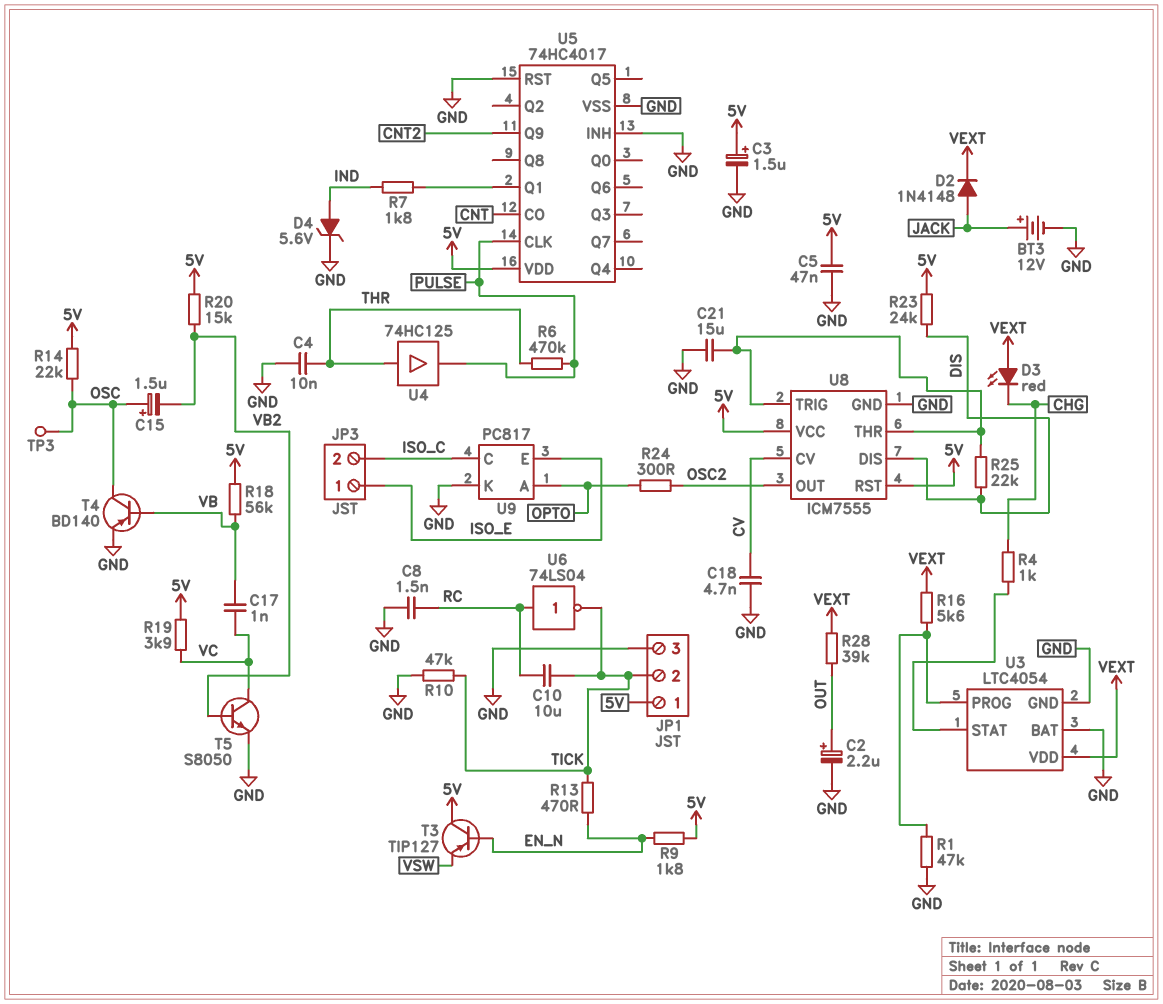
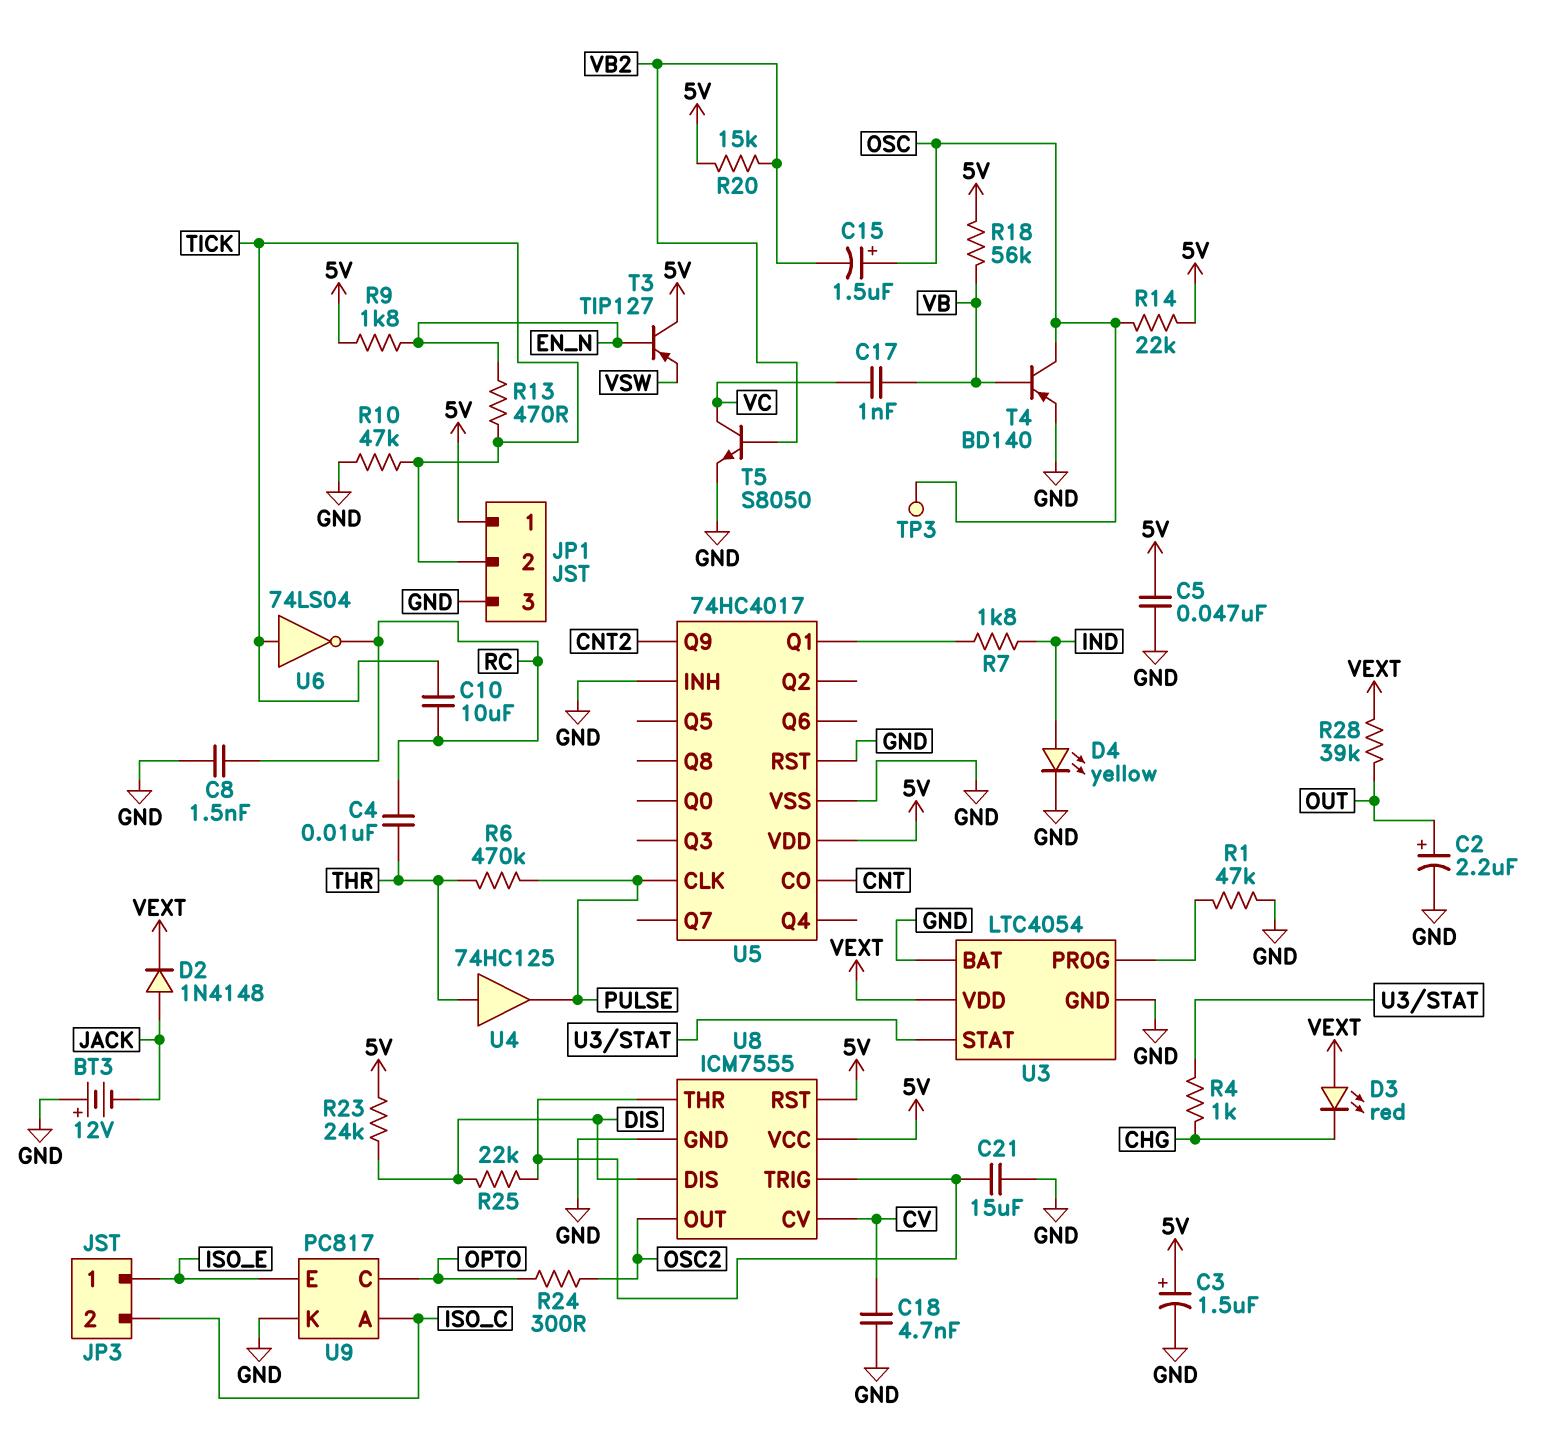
BT3: 12V (plus JACK, minus GND) -> 12V (plus GND, minus JACK)
C4: 10nF (GND, THR) -> 10nF (RC, THR)
D4: zener 5.6V (A IND, K GND) -> LED yellow (A IND, K GND)
R16: 5.6k (U3/PROG, VEXT) -> none
R19: 3.9k (5V, VC) -> none
U6: NOT 74LS04 (in RC, out TICK) -> NOT 74LS04 (in TICK, out RC)
U9 pin A: OPTO -> ISO_C
U9 pin C: ISO_C -> OPTO

